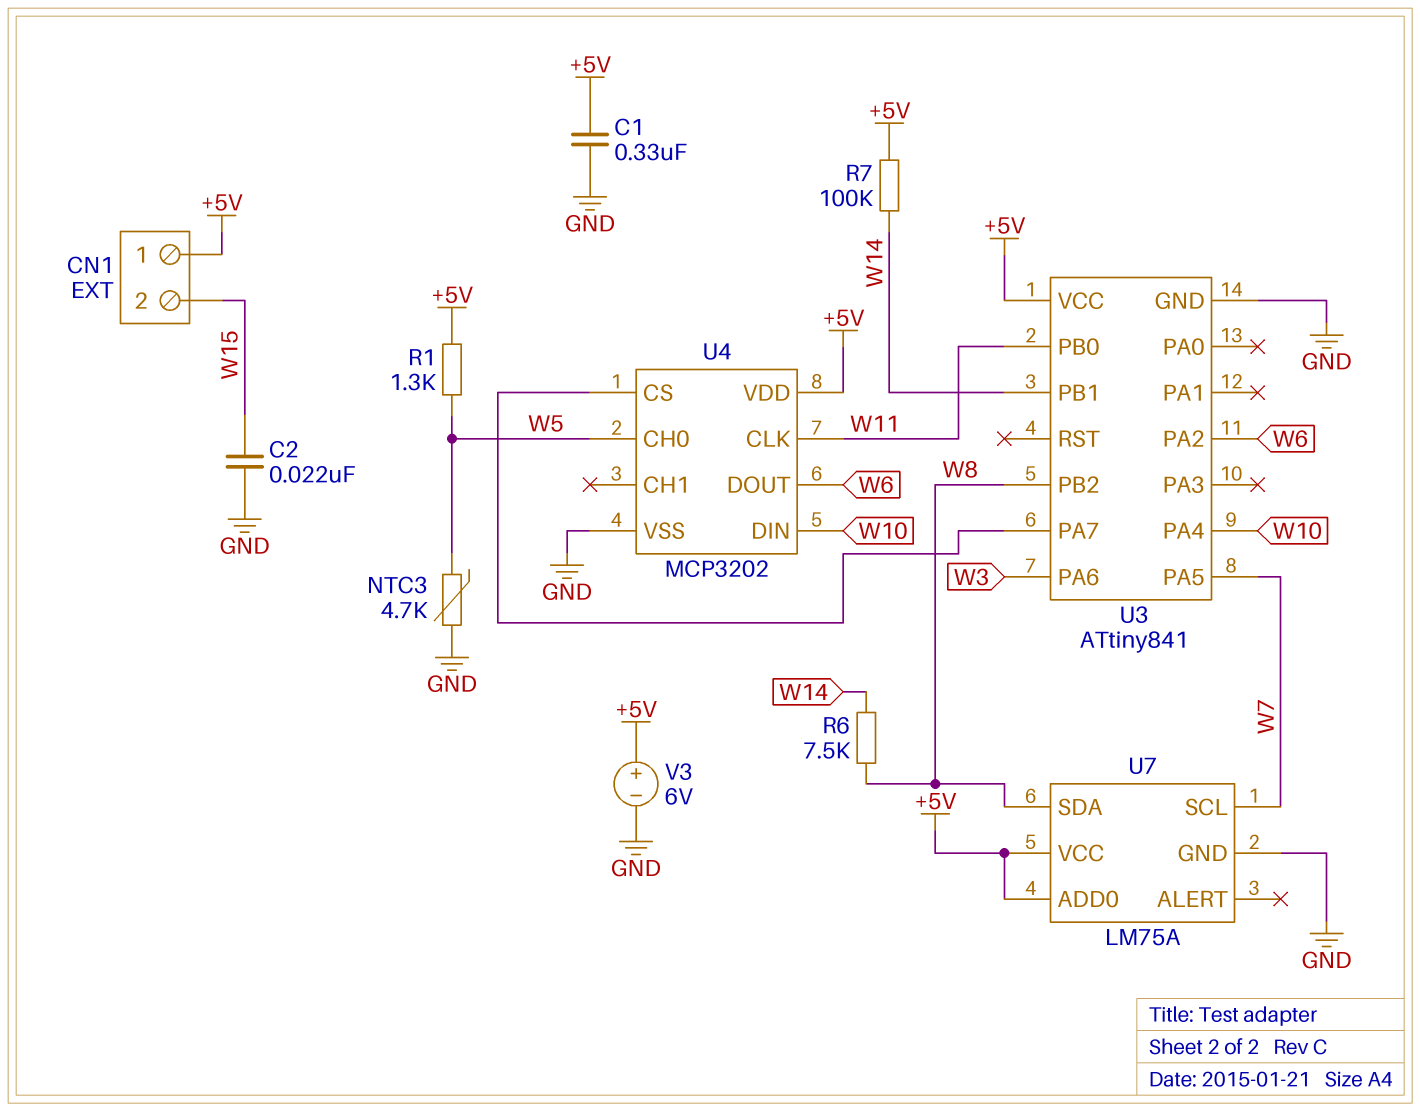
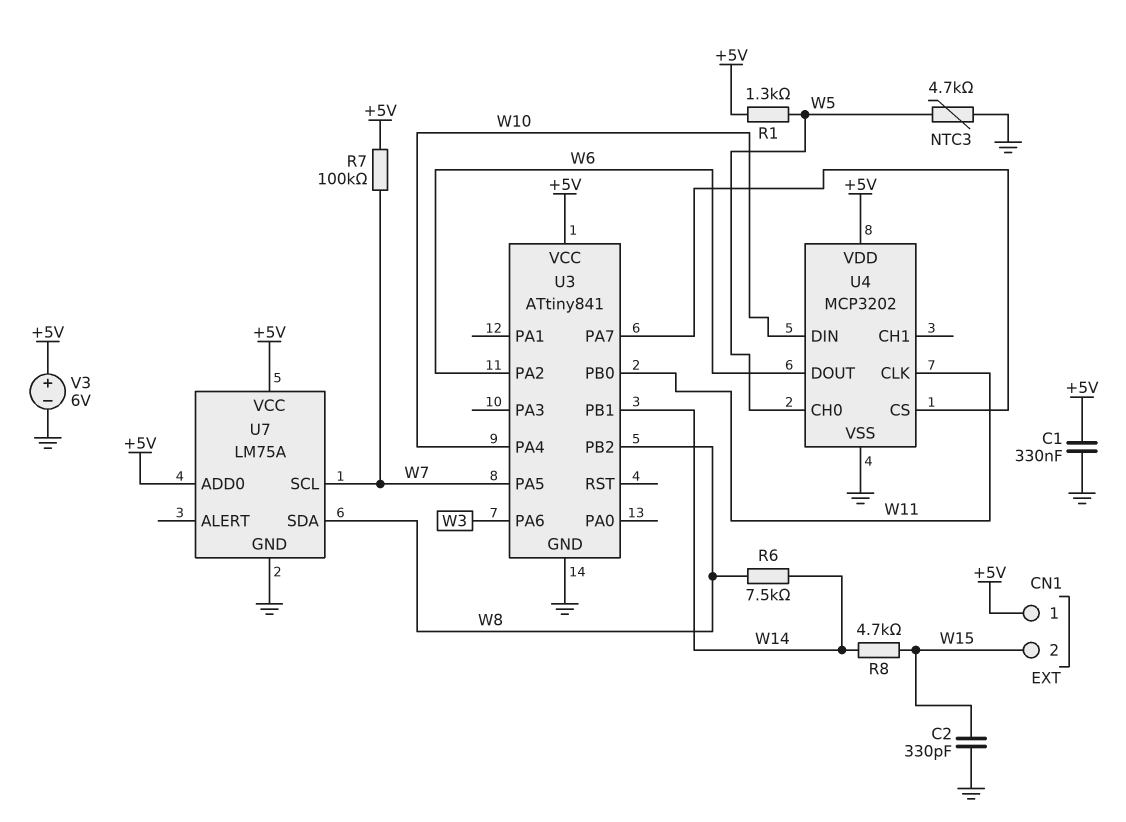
C2: 22nF (GND, W15) -> 330pF (GND, W15)
R7: 100k (+5V, W14) -> 100k (+5V, W7)
R8: none -> 4.7k (W14, W15)

